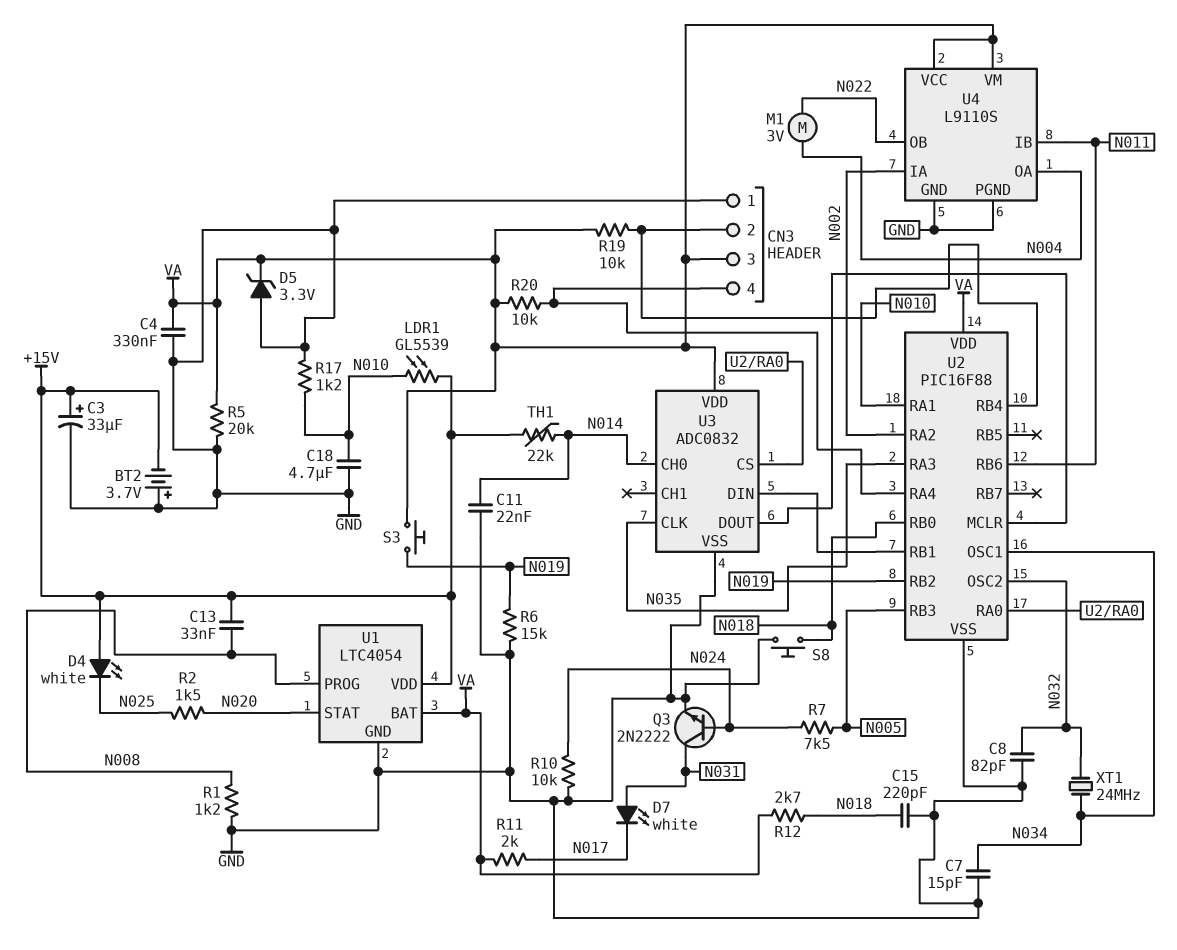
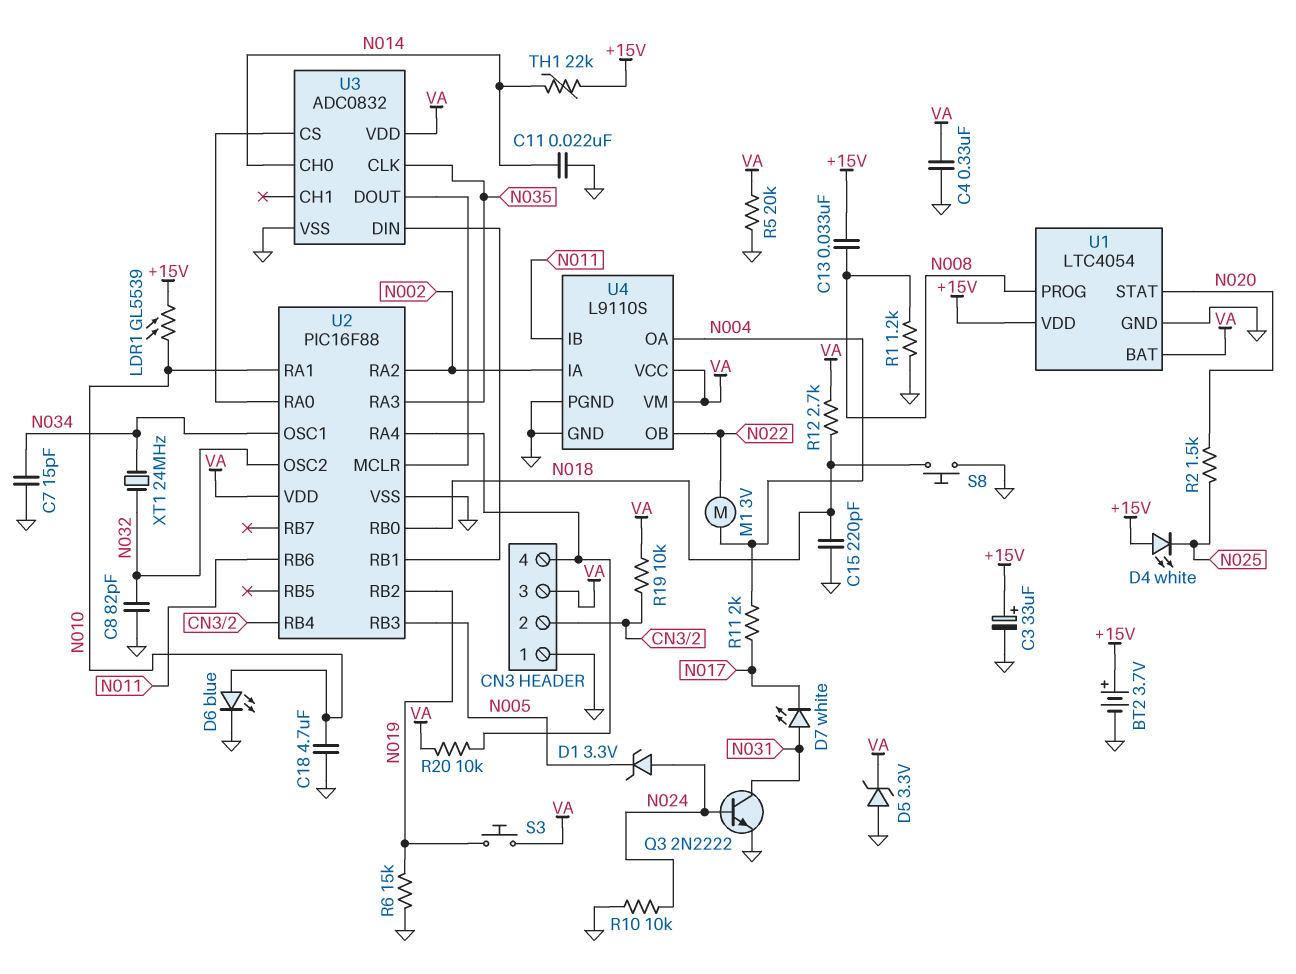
BT2: 3.7V (plus GND, minus +15V) -> 3.7V (plus +15V, minus GND)
D1: none -> zener 3.3V (A N024, K N005)
D6: none -> LED blue (A N010, K GND)
R7: 7.5k (N005, N024) -> none
R11: 2k (N017, VA) -> 2k (N004, N017)
R17: 1.2k (GND, N010) -> none

